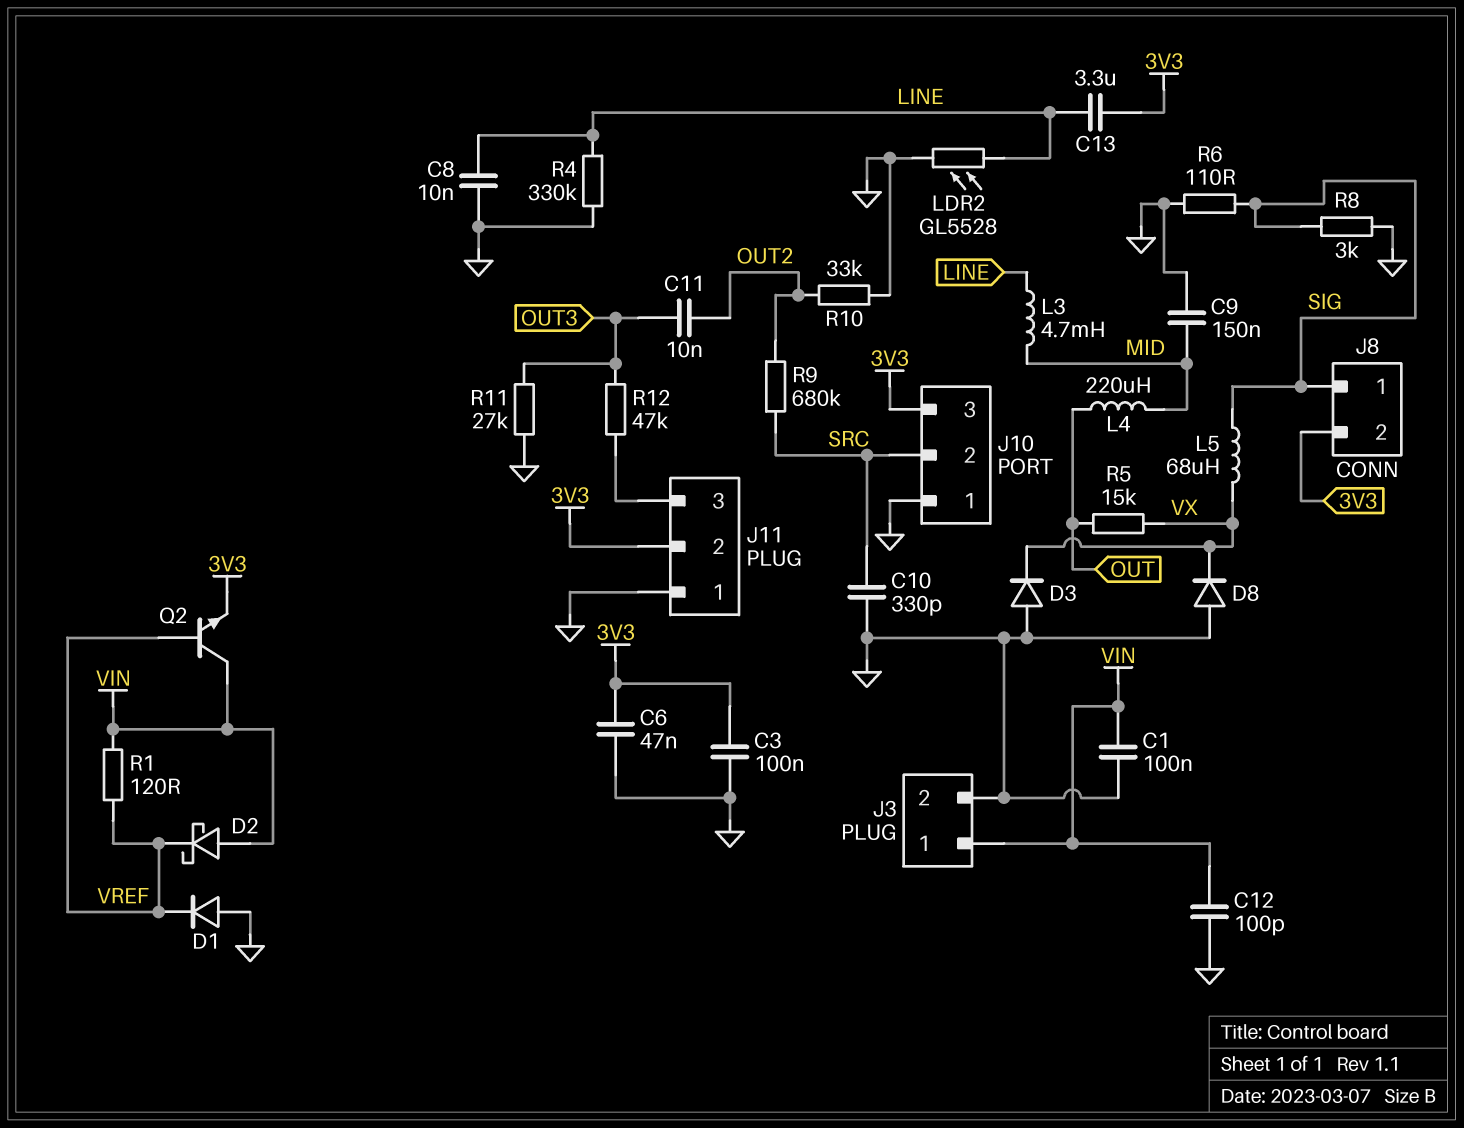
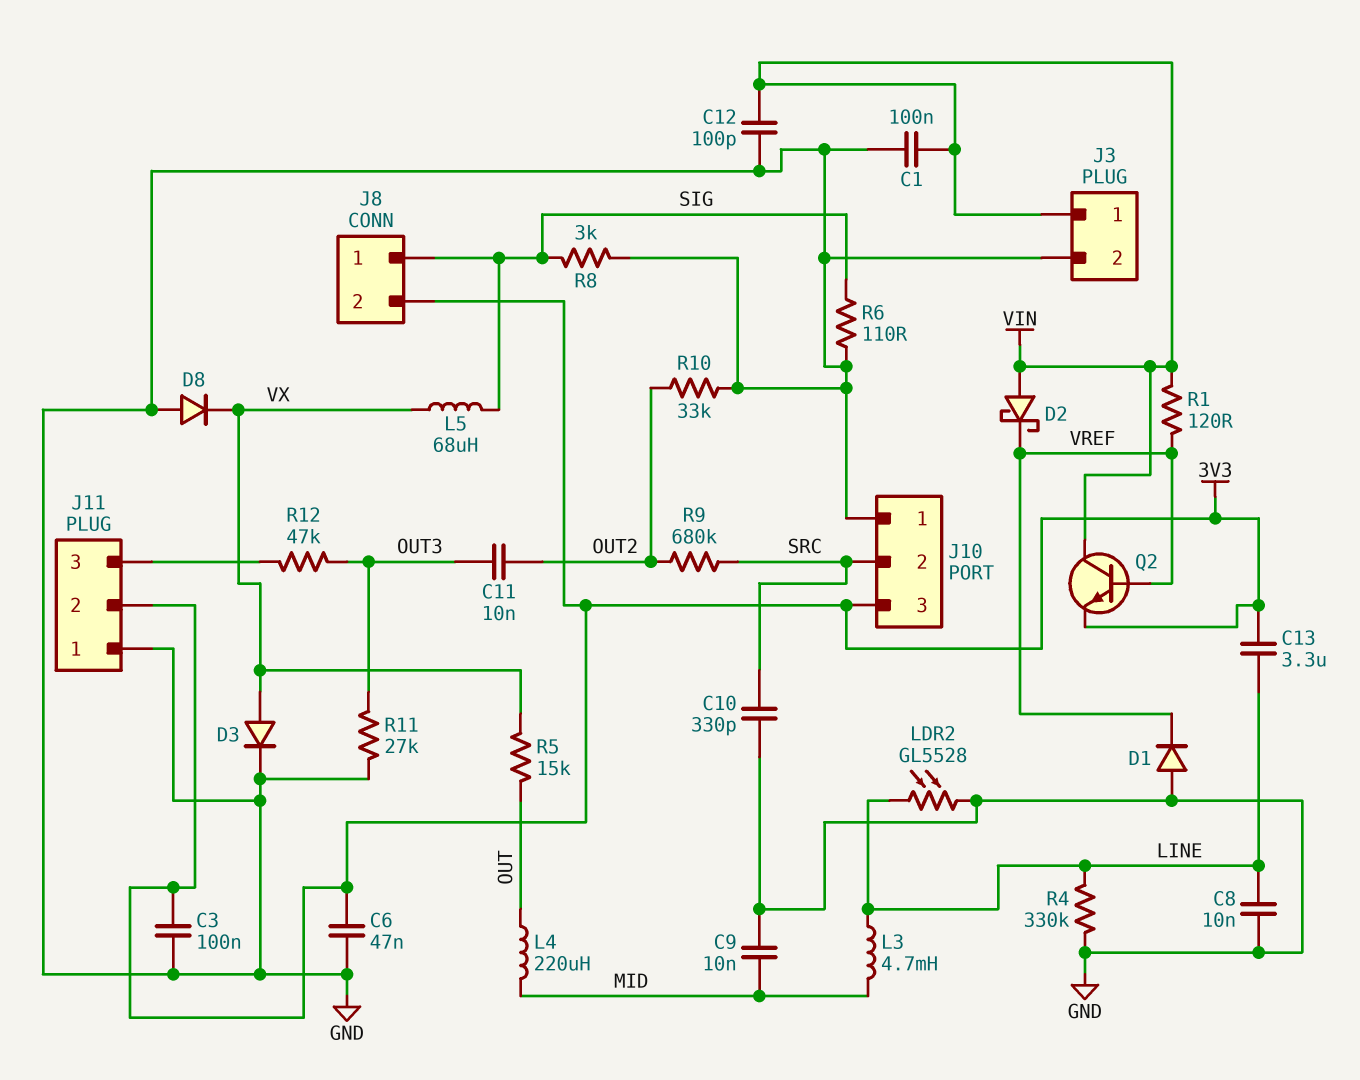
C9: 150nF (GND, MID) -> 10nF (GND, MID)
D3: diode (A GND, K VX) -> diode (A VX, K GND)

